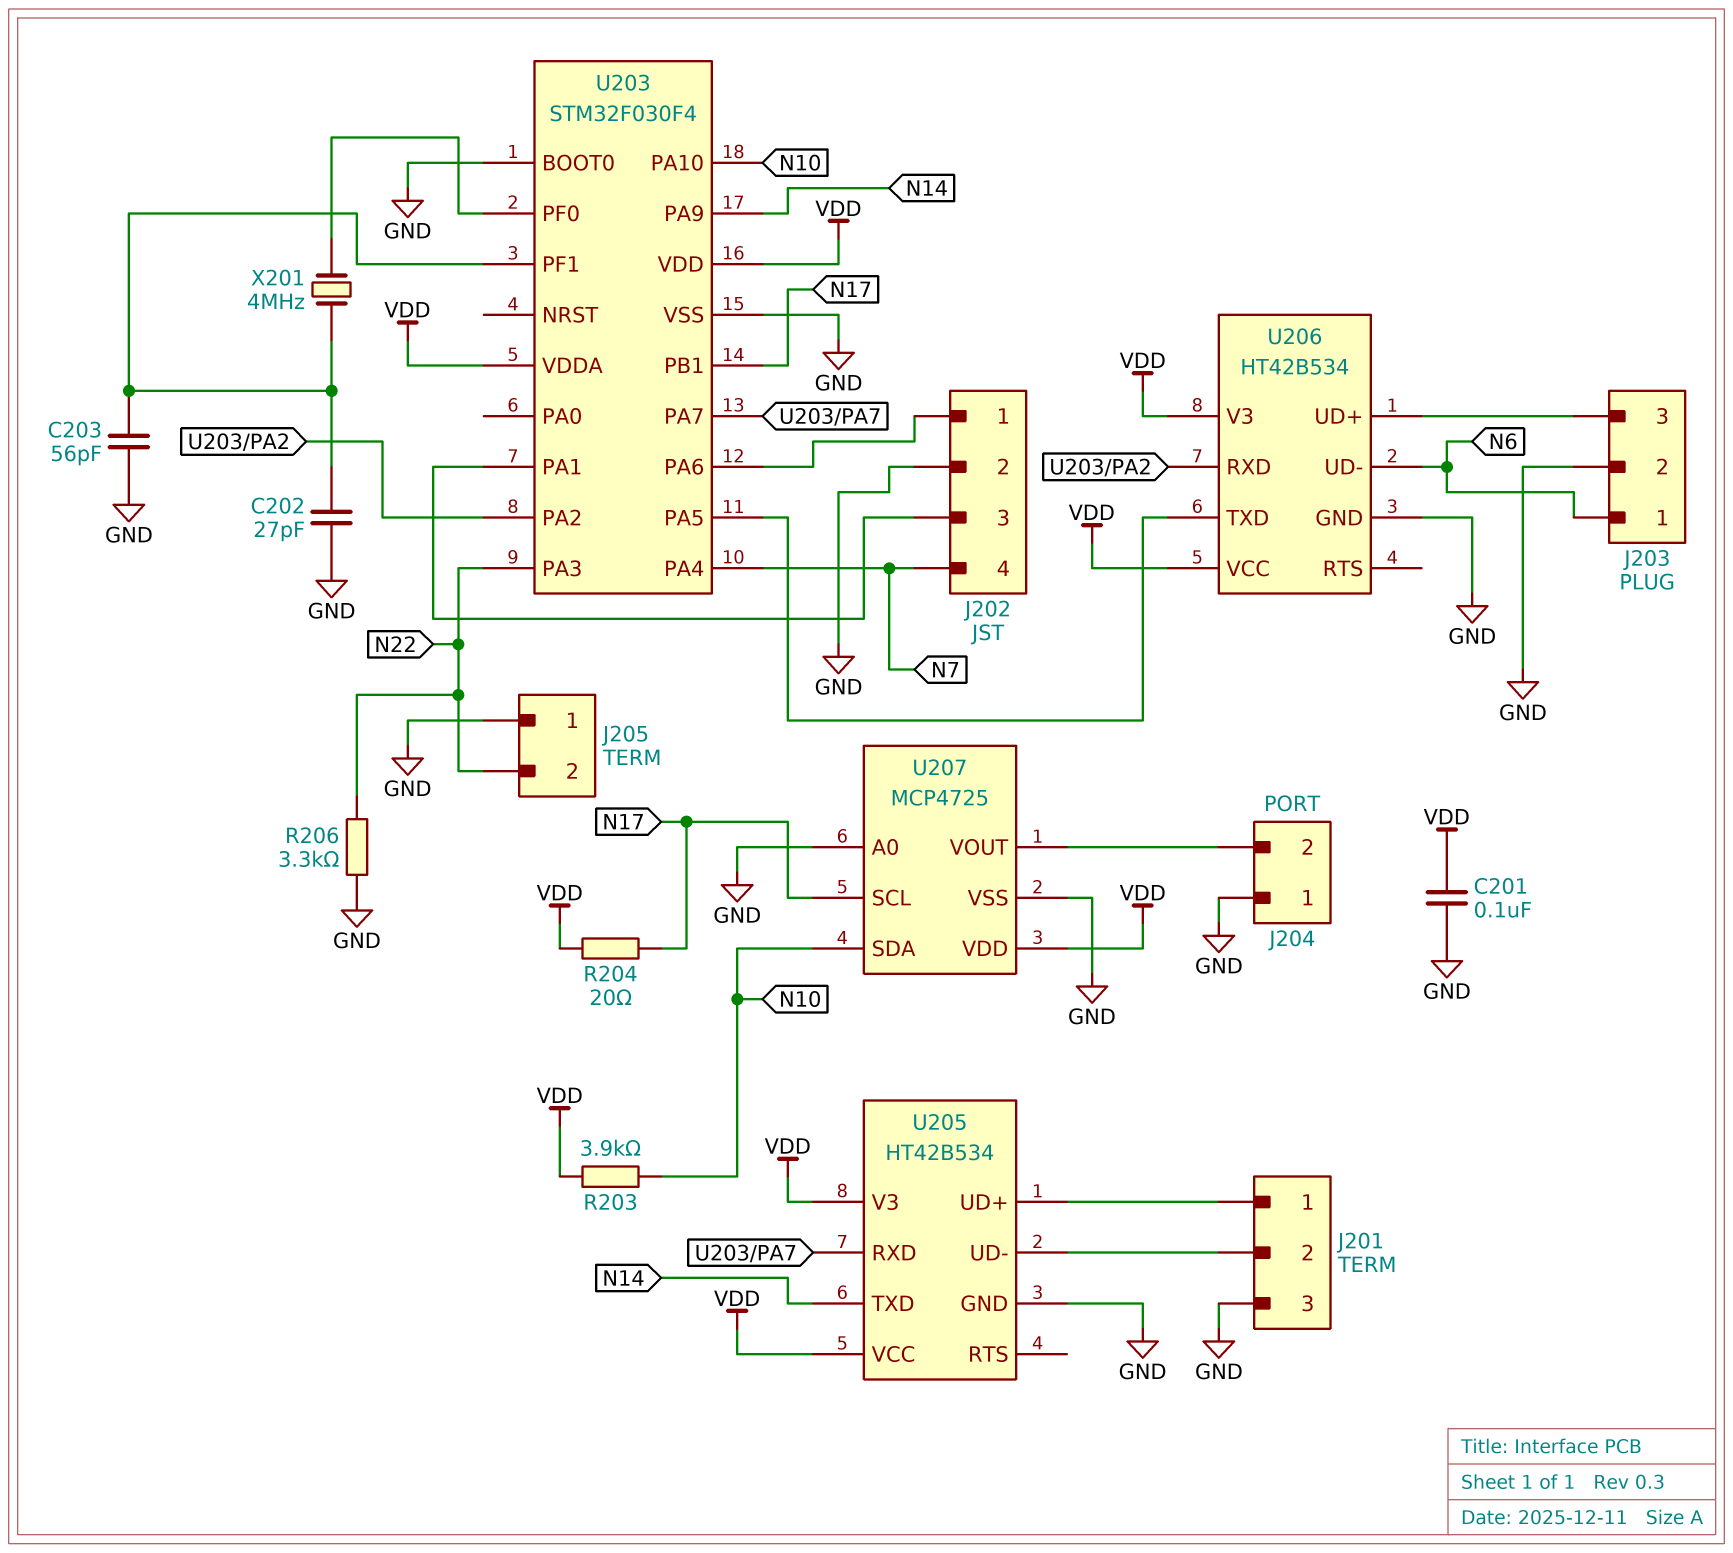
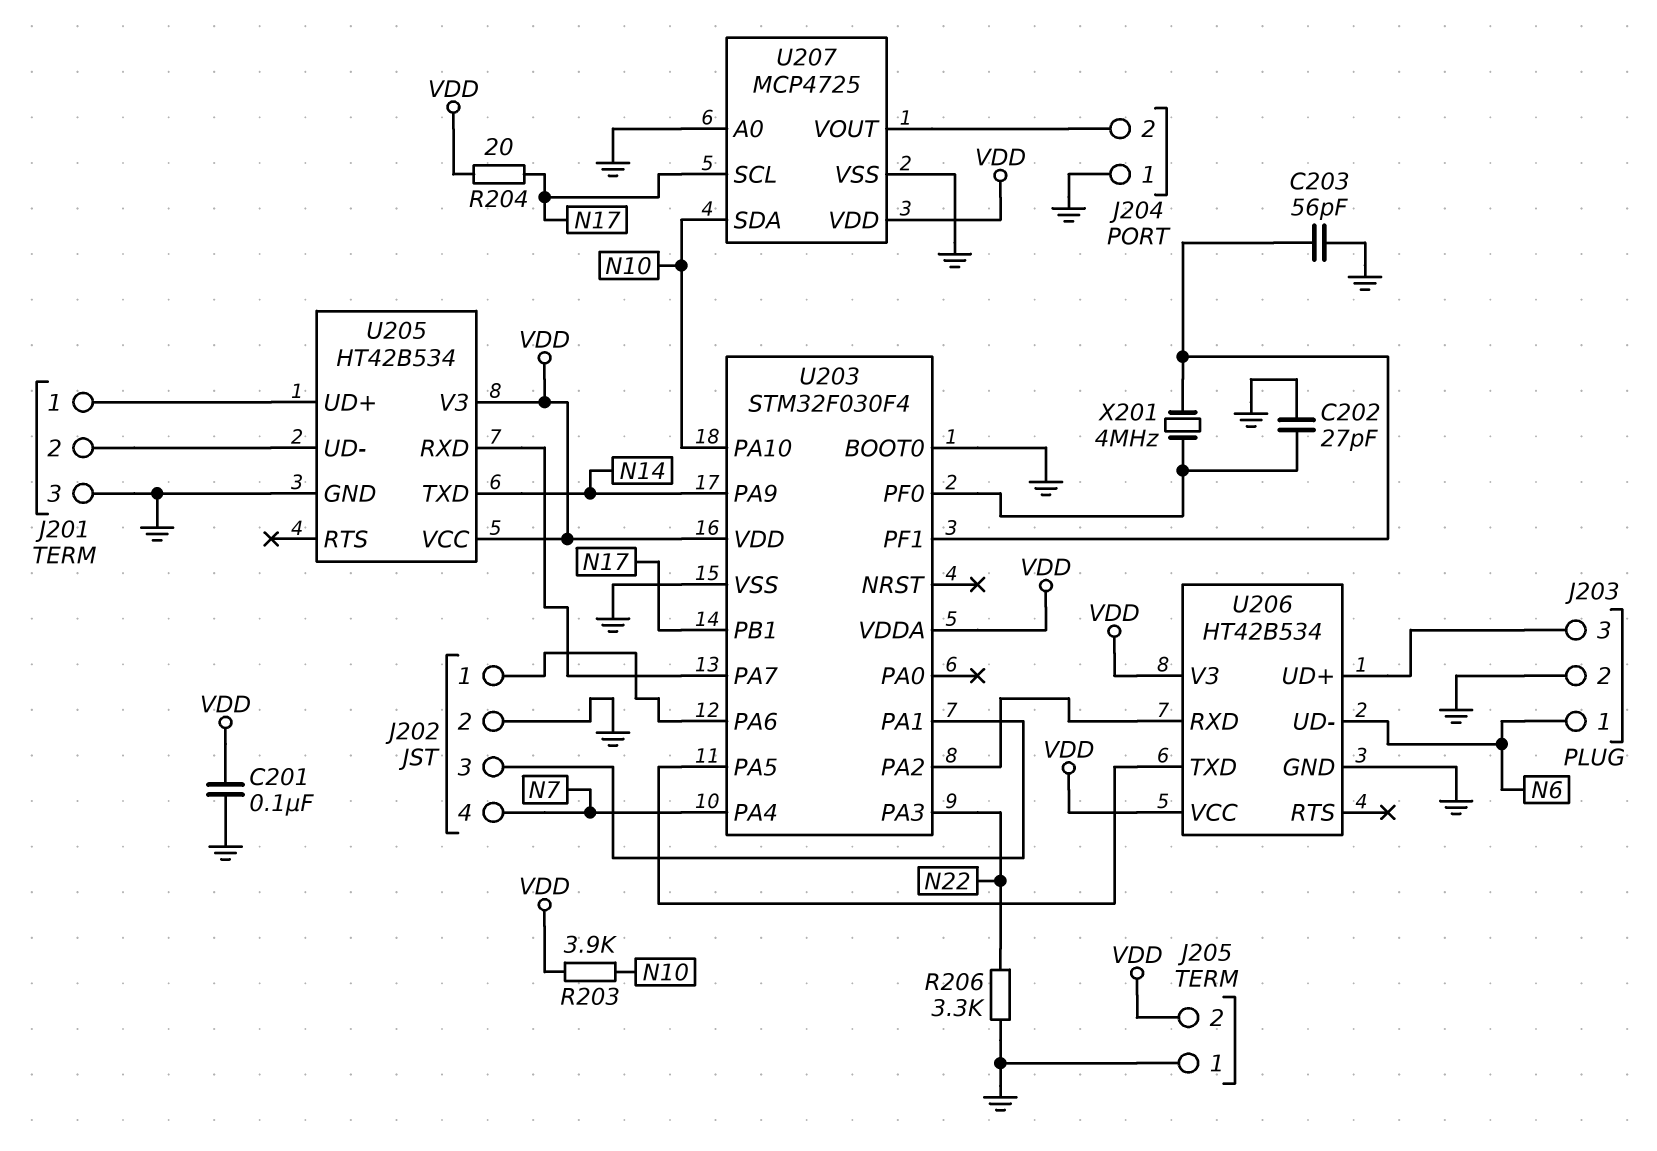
C202: 27pF (GND, U203/PF1) -> 27pF (GND, U203/PF0)
J205 pin 2: N22 -> VDD

